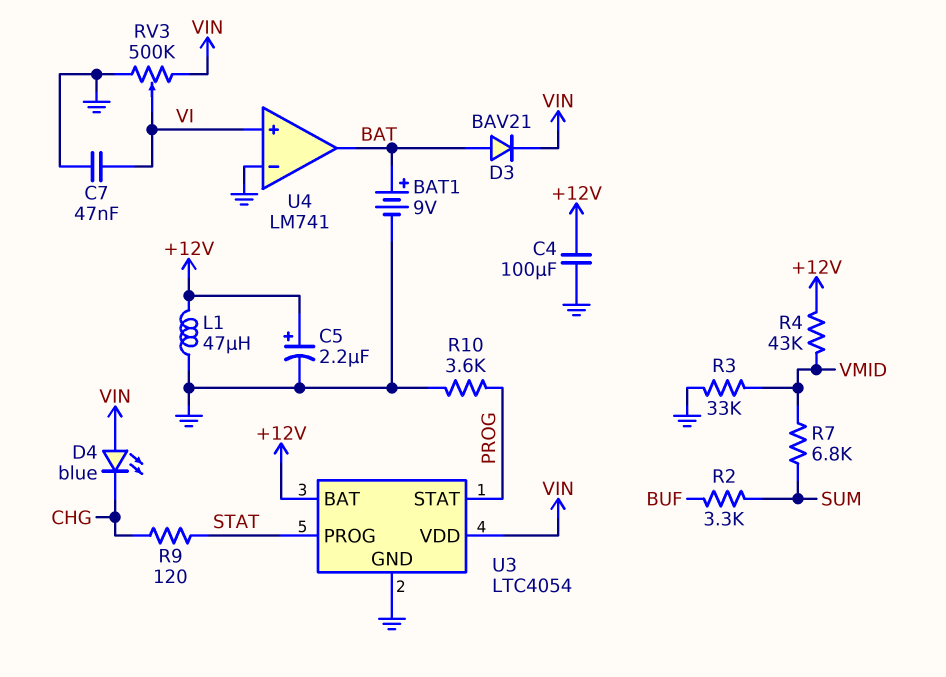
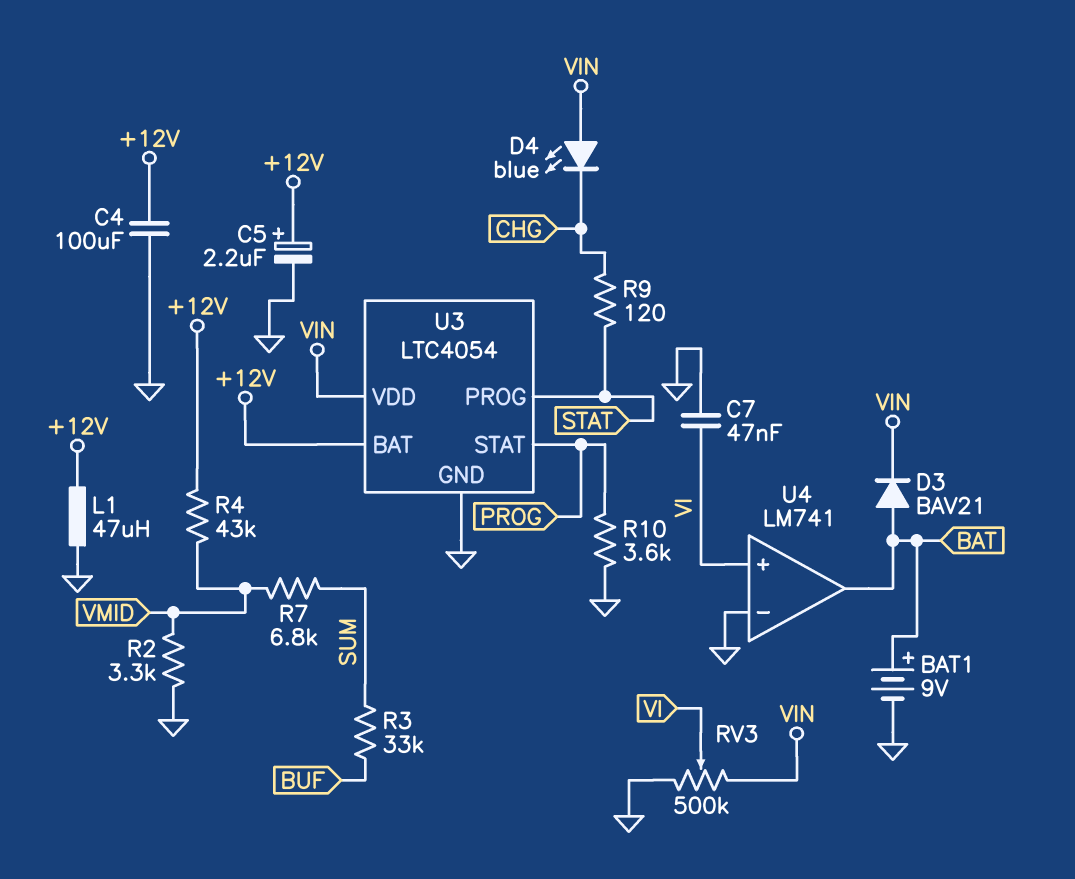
R2: 3.3k (BUF, SUM) -> 3.3k (GND, VMID)
R3: 33k (GND, VMID) -> 33k (BUF, SUM)

